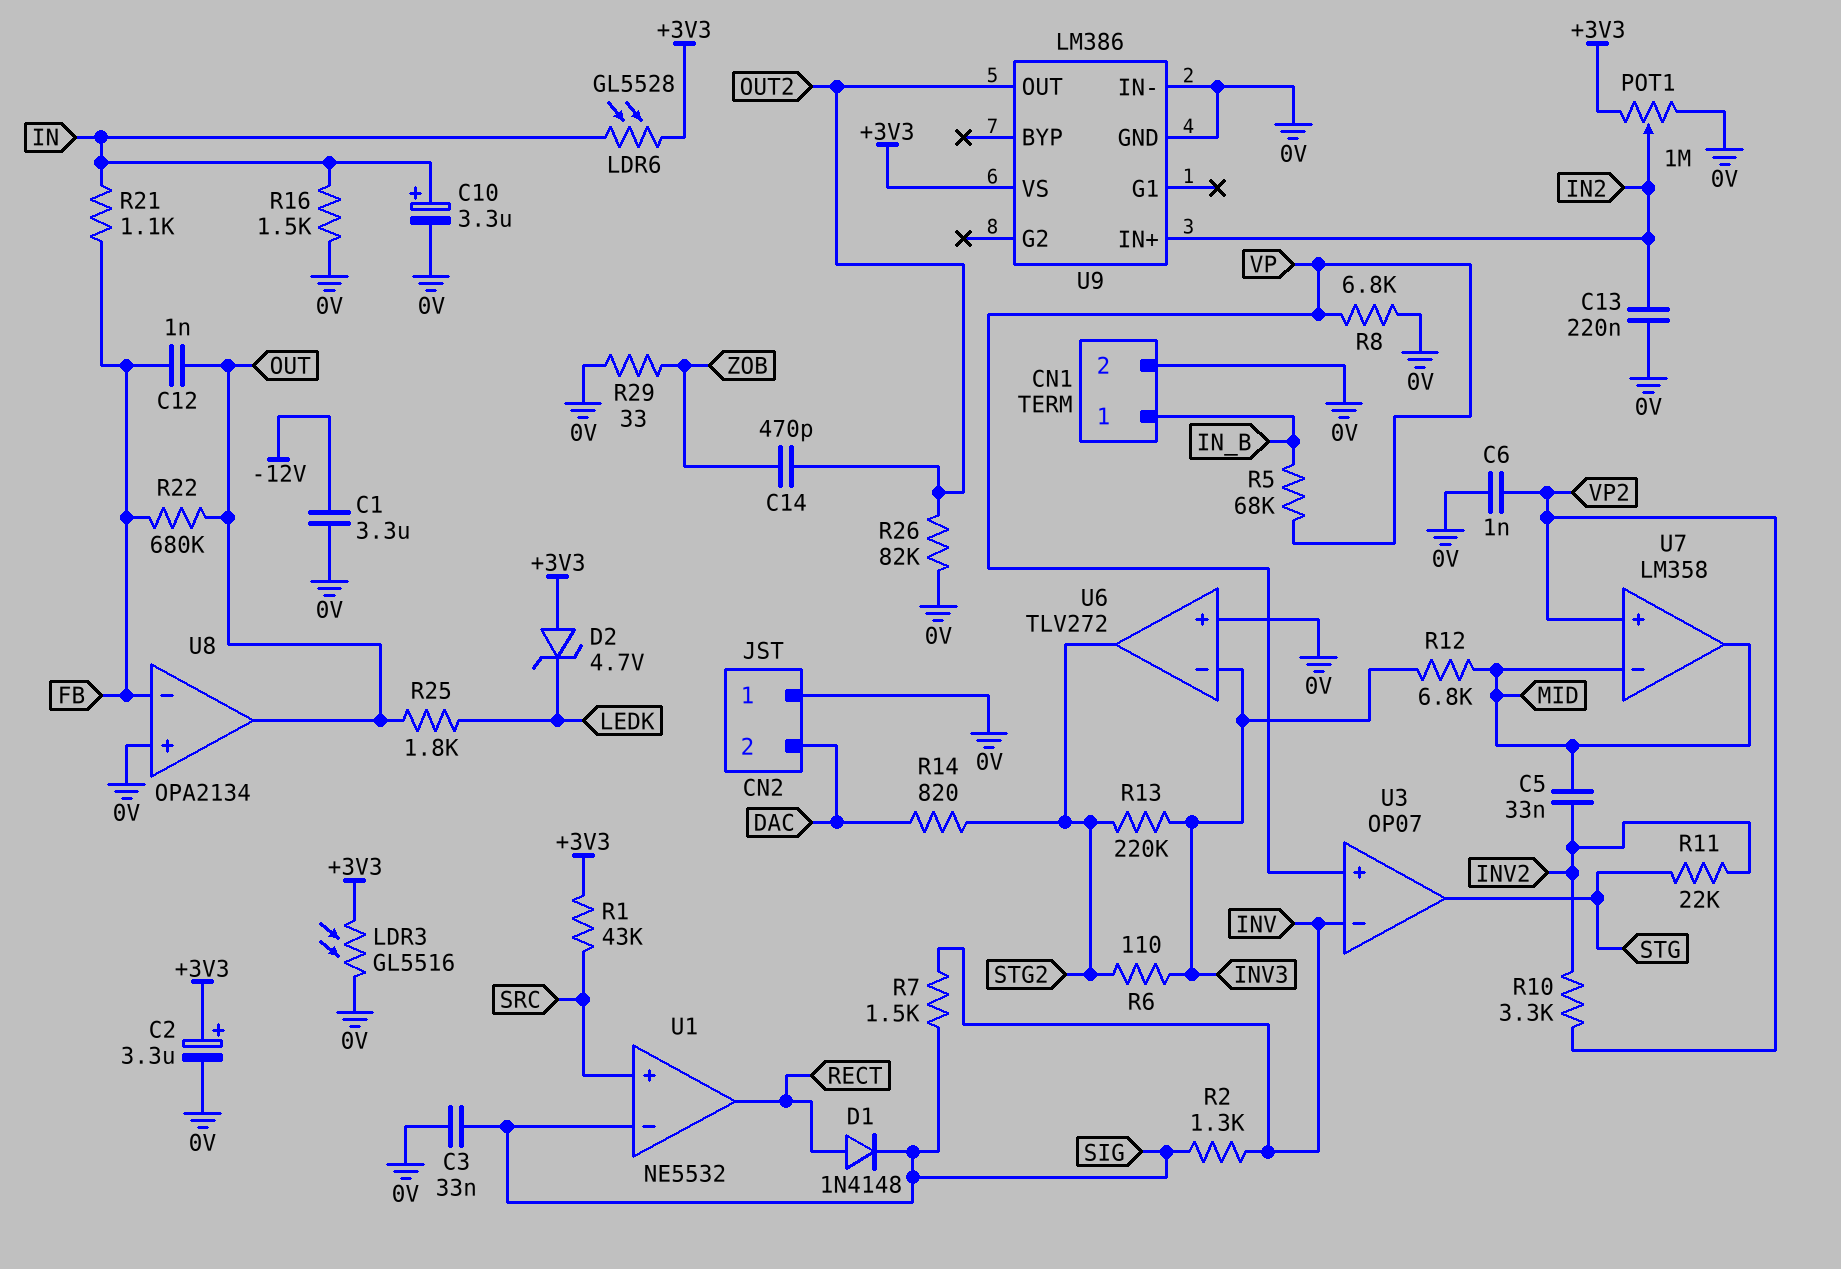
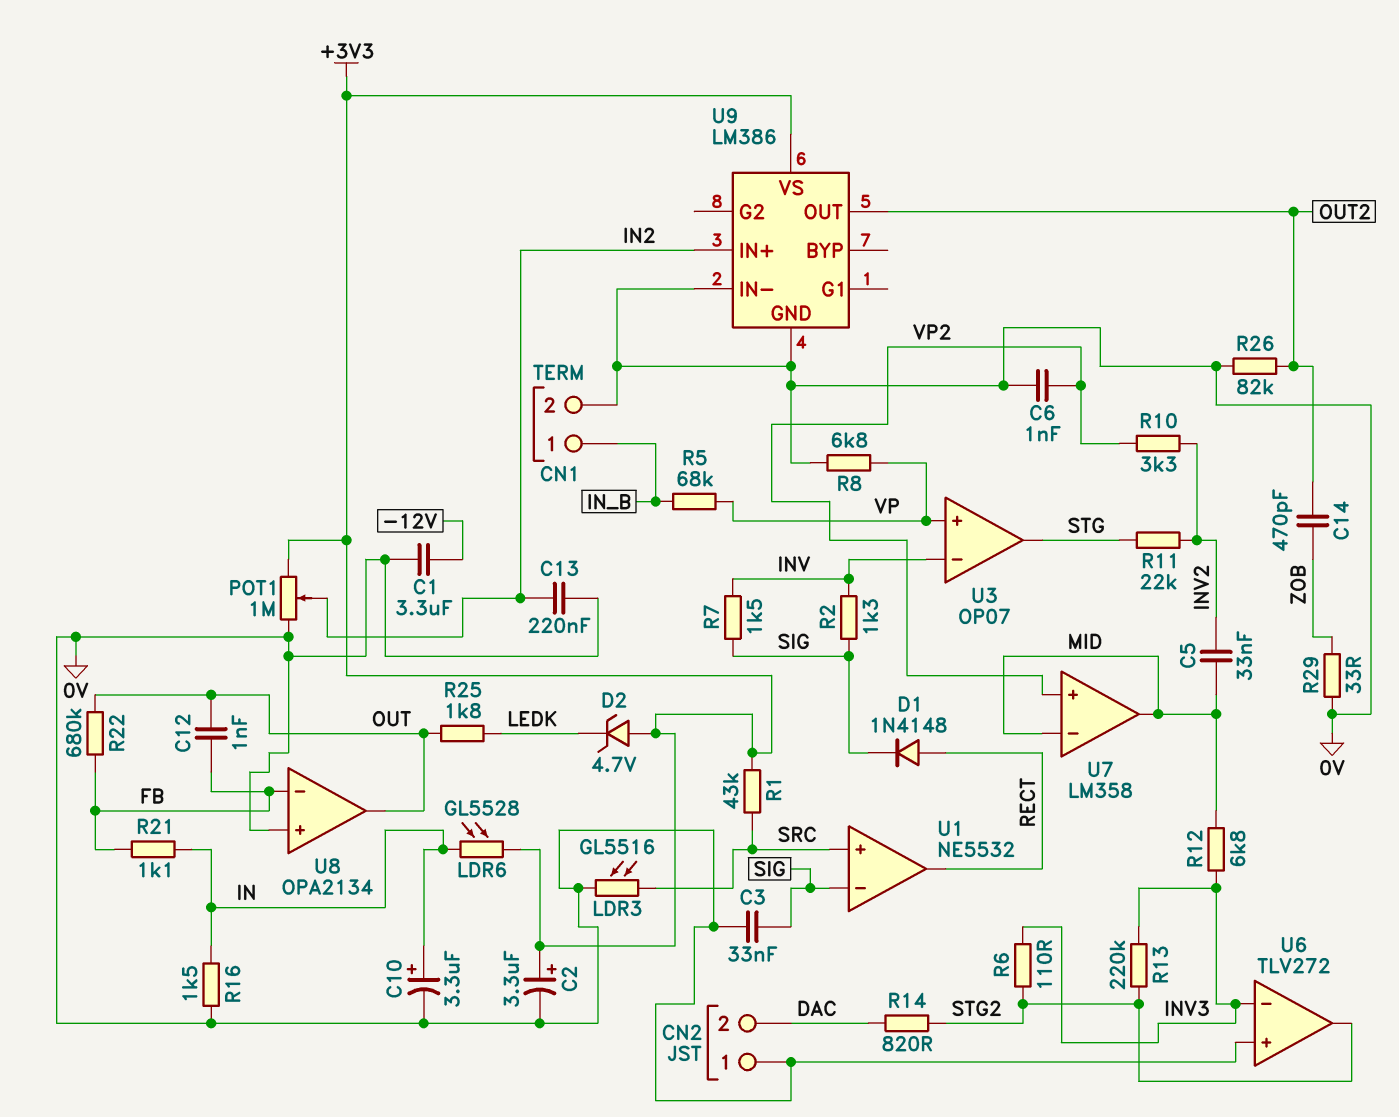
LDR3: GL5516 (+3V3, 0V) -> GL5516 (0V, SRC)

